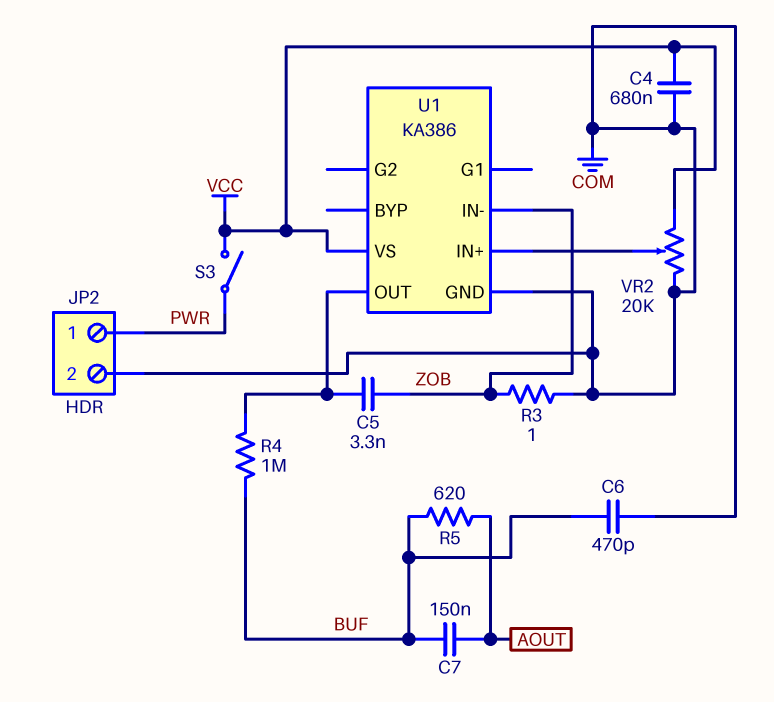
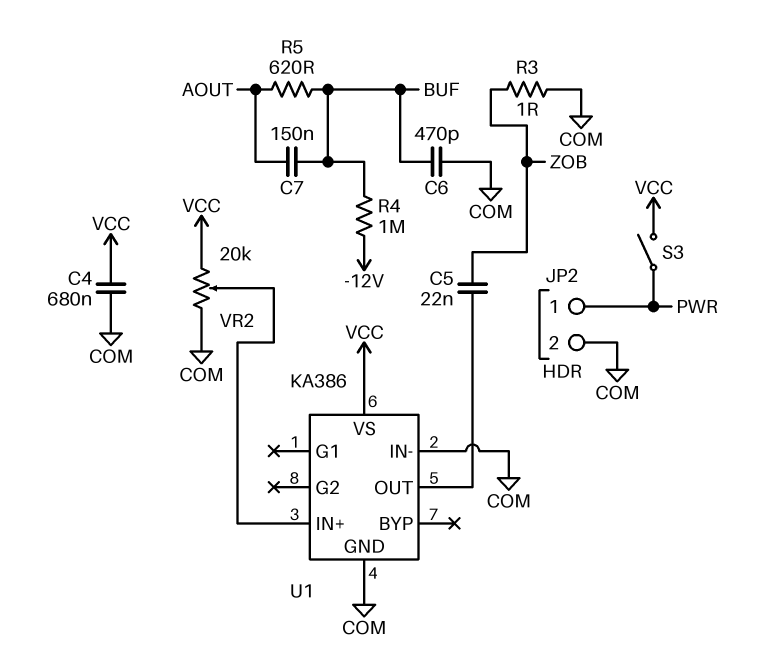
C5: 3.3nF (U1/OUT, ZOB) -> 22nF (U1/OUT, ZOB)
R4: 1M (BUF, U1/OUT) -> 1M (-12V, BUF)
U1 pin IN-: ZOB -> COM

